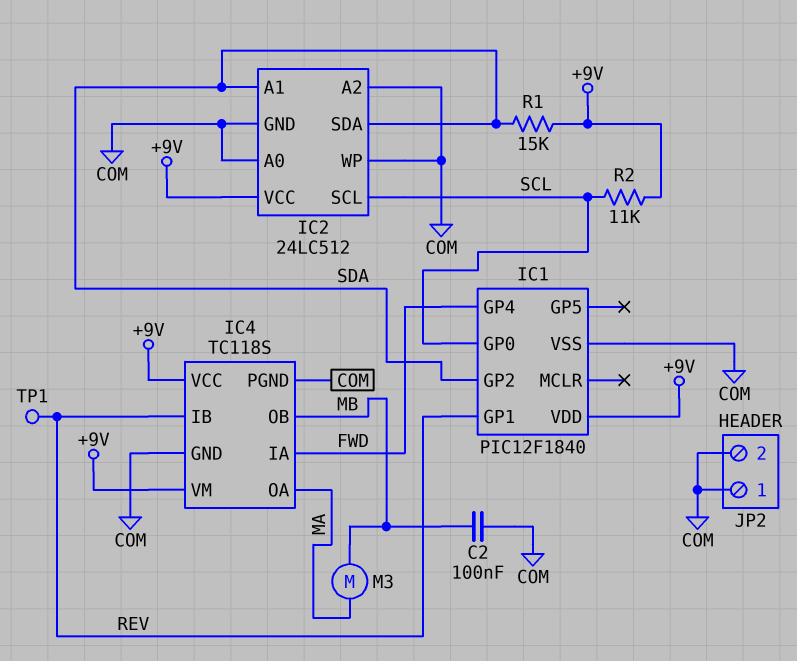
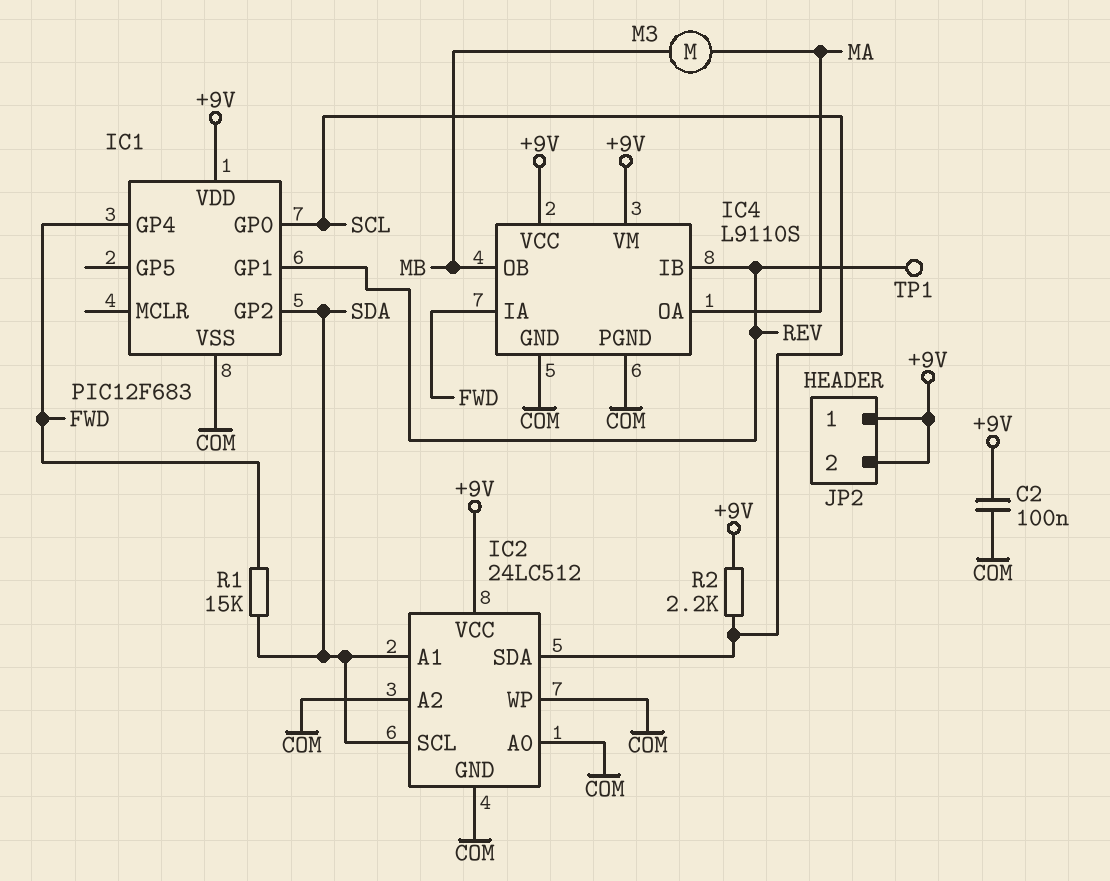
C2: 100nF (COM, MB) -> 100nF (+9V, COM)
IC1: PIC12F1840 -> PIC12F683
IC2 pin SCL: SCL -> SDA
IC2 pin SDA: SDA -> SCL
IC4: TC118S -> L9110S
JP2 pin 1: COM -> +9V
JP2 pin 2: COM -> +9V
R1: 15k (+9V, SDA) -> 15k (FWD, SDA)
R2: 11k (+9V, SCL) -> 2.2k (+9V, SCL)

